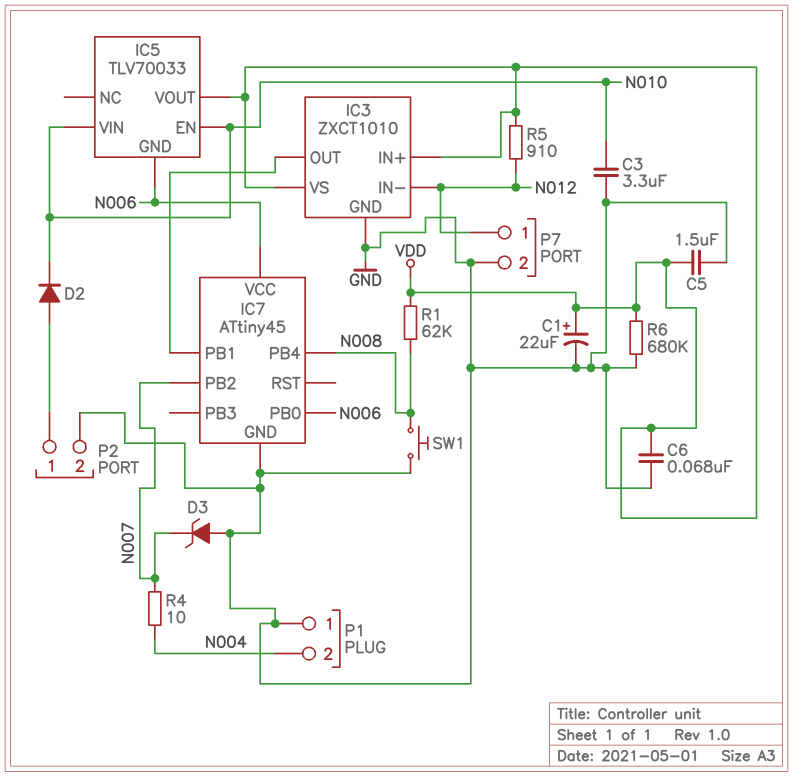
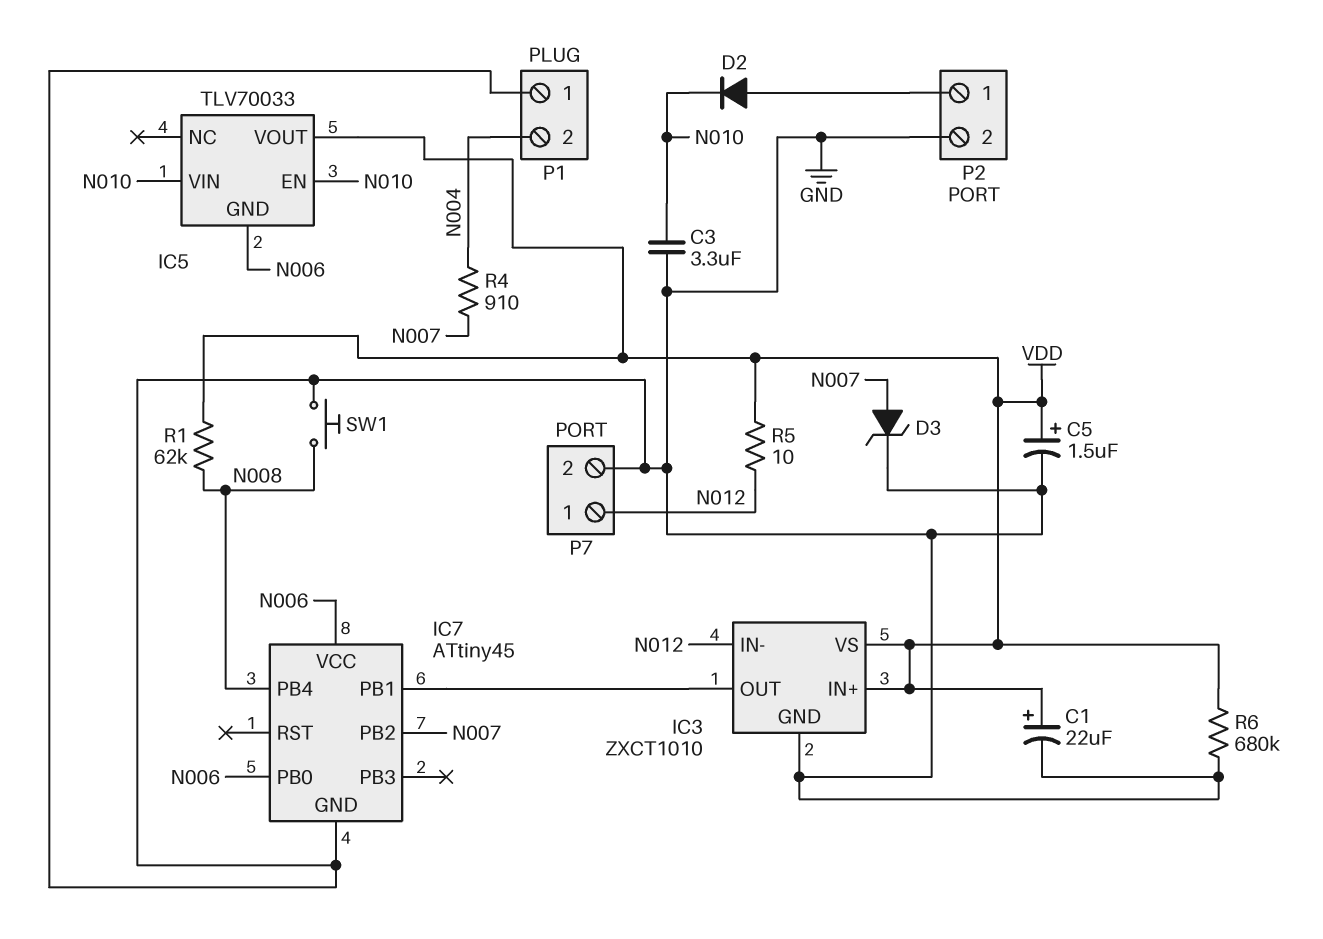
C5: 1.5uF (GND, VDD) -> 1.5uF (plus VDD, minus GND)
C6: 68nF (GND, VDD) -> none
D3: zener (A GND, K N007) -> zener (A N007, K GND)
R4: 10 (N004, N007) -> 910 (N004, N007)
R5: 910 (N012, VDD) -> 10 (N012, VDD)

